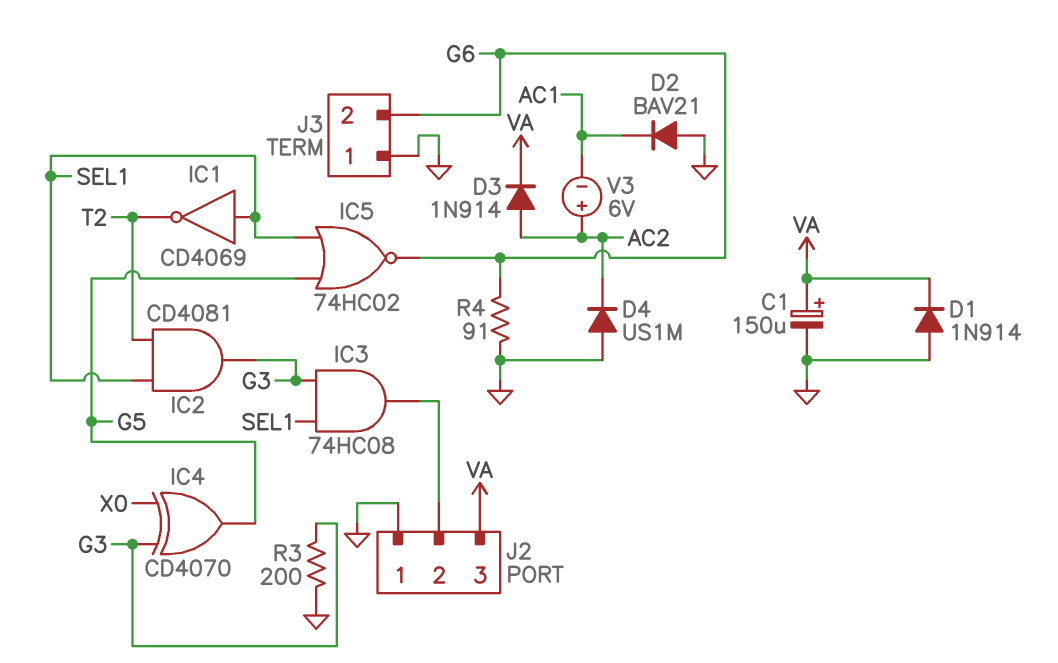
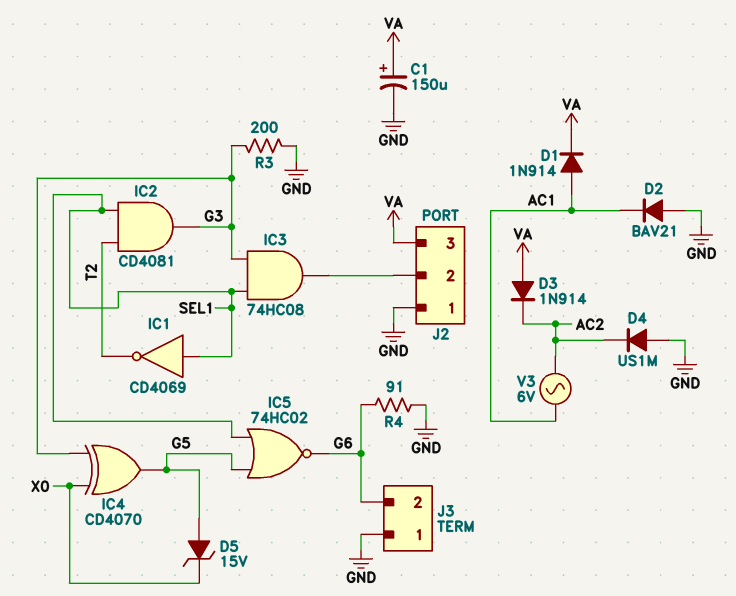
D1: diode 1N914 (A GND, K VA) -> diode 1N914 (A AC1, K VA)
D3: diode 1N914 (A AC2, K VA) -> diode 1N914 (A VA, K AC2)
D5: none -> zener 15V (A G5, K X0)
V3: 6V (plus AC2, minus AC1) -> AC 6V (AC1, AC2)

